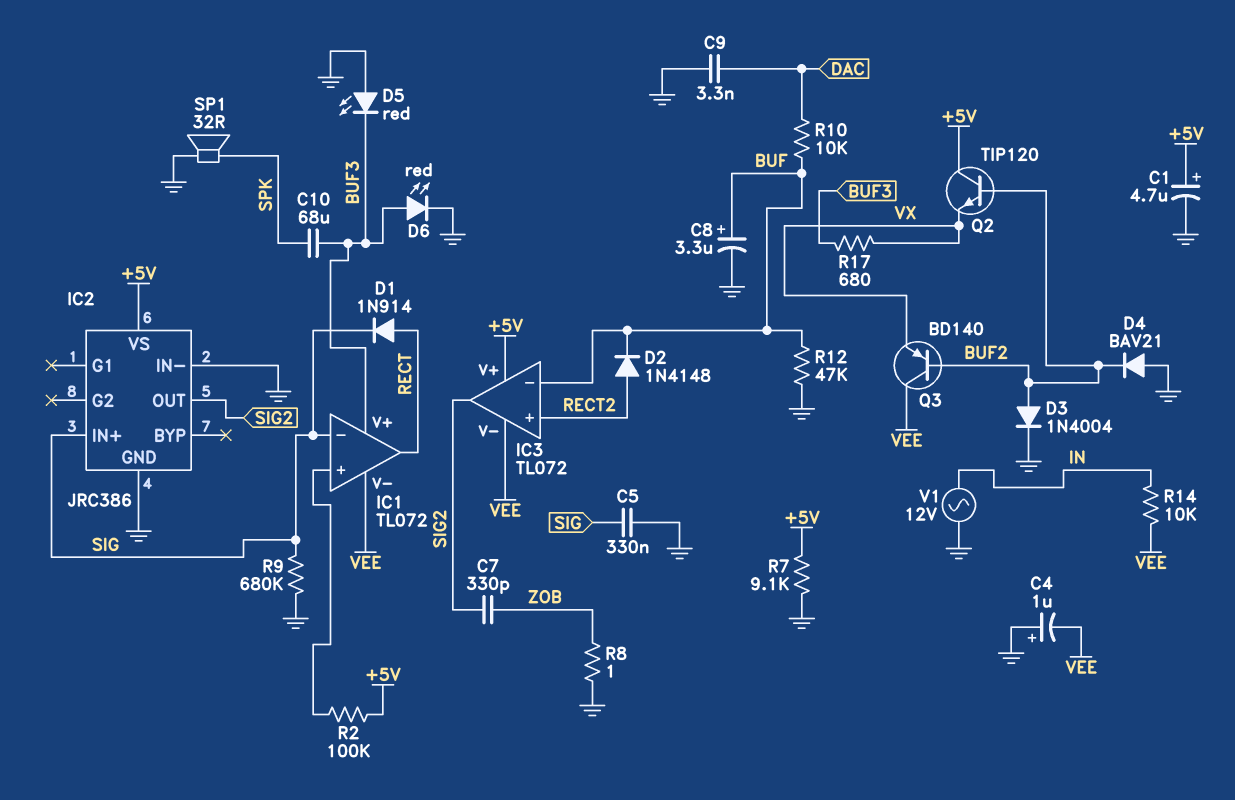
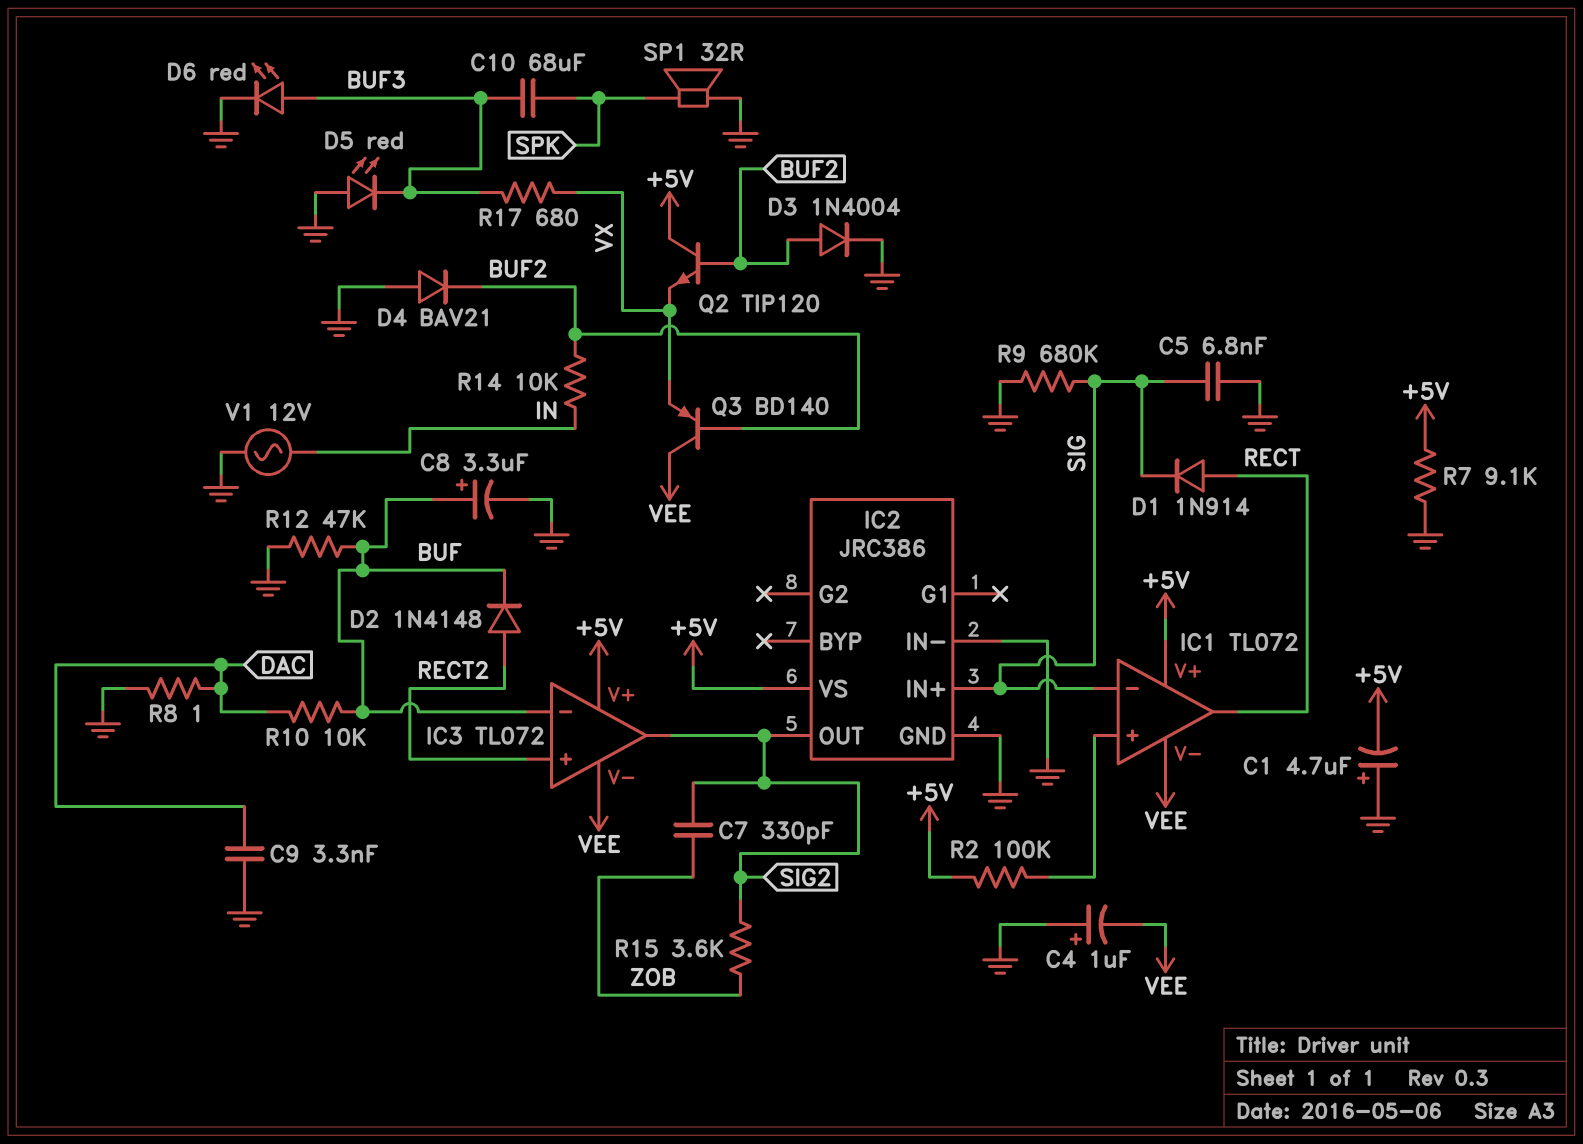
C1: 4.7uF (plus +5V, minus GND) -> 4.7uF (plus GND, minus +5V)
C5: 330nF (GND, SIG) -> 6.8nF (GND, SIG)
IC1 pin V+: BUF3 -> +5V
R8: 1 (GND, ZOB) -> 1 (DAC, GND)
R14: 10k (IN, VEE) -> 10k (BUF2, IN)
R15: none -> 3.6k (SIG2, ZOB)

